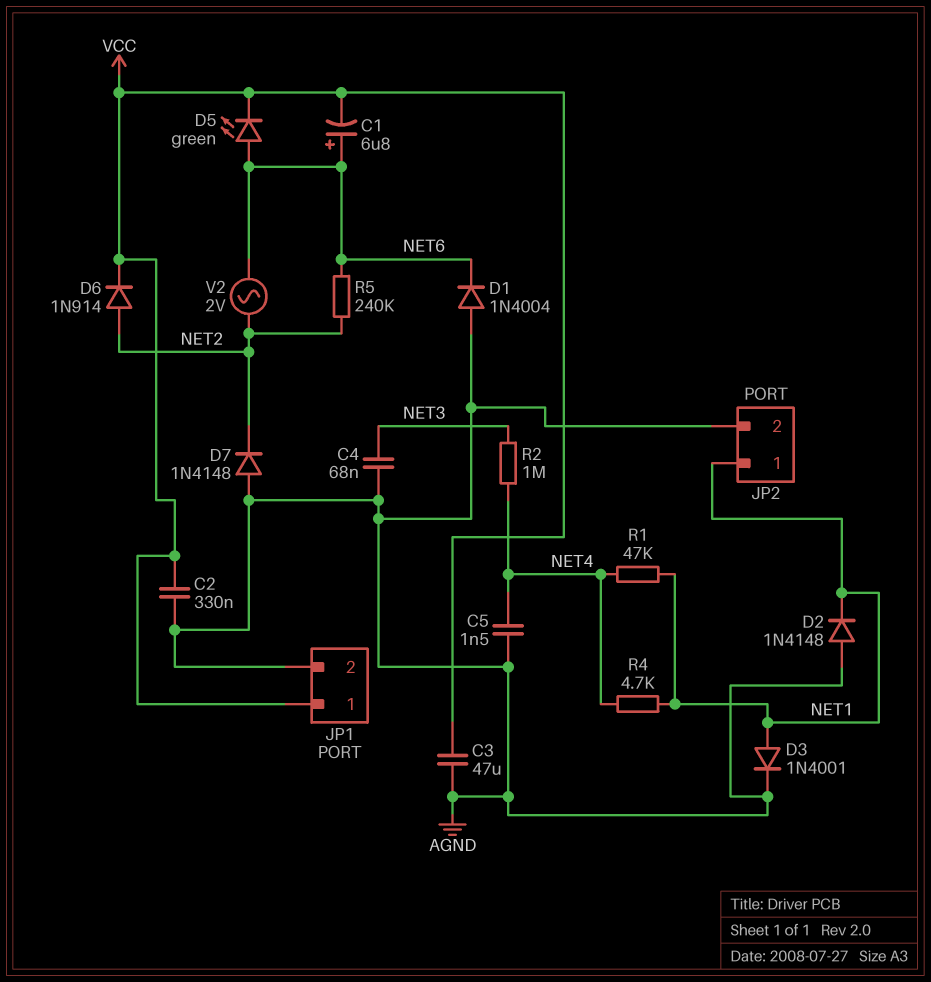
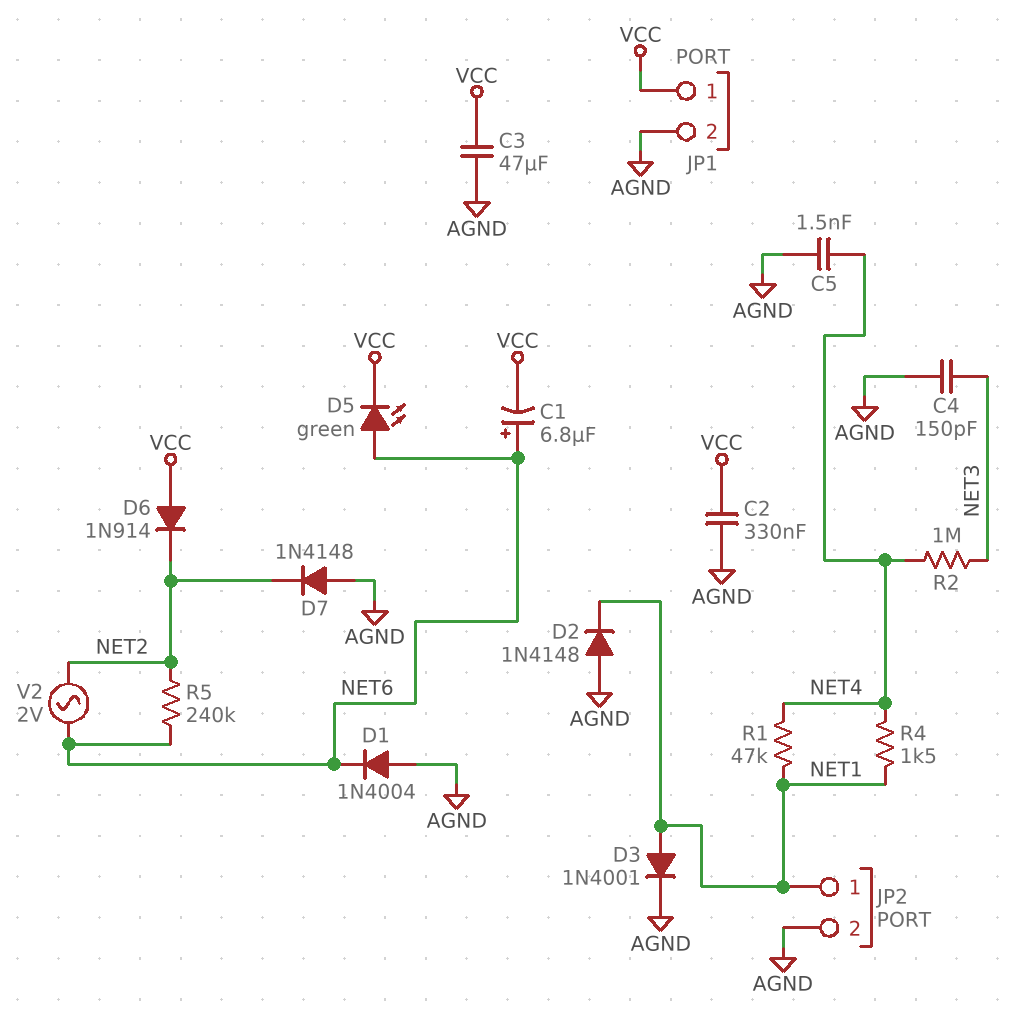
C4: 68nF (AGND, NET3) -> 150pF (AGND, NET3)
D6: diode 1N914 (A NET2, K VCC) -> diode 1N914 (A VCC, K NET2)
R4: 4.7k (NET1, NET4) -> 1.5k (NET1, NET4)

